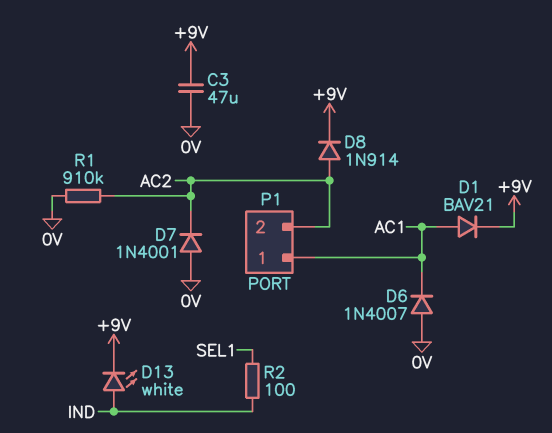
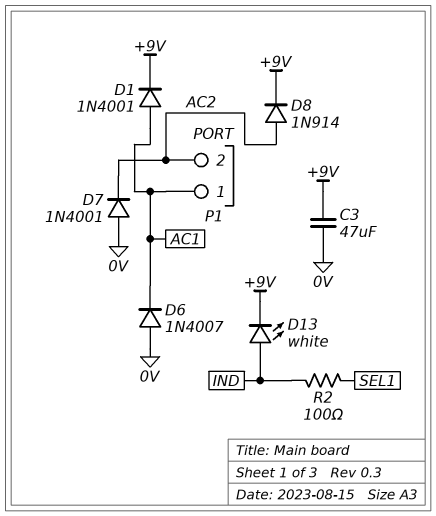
D1: diode BAV21 (A AC1, K +9V) -> diode 1N4001 (A AC1, K +9V)
R1: 910k (0V, AC2) -> none

